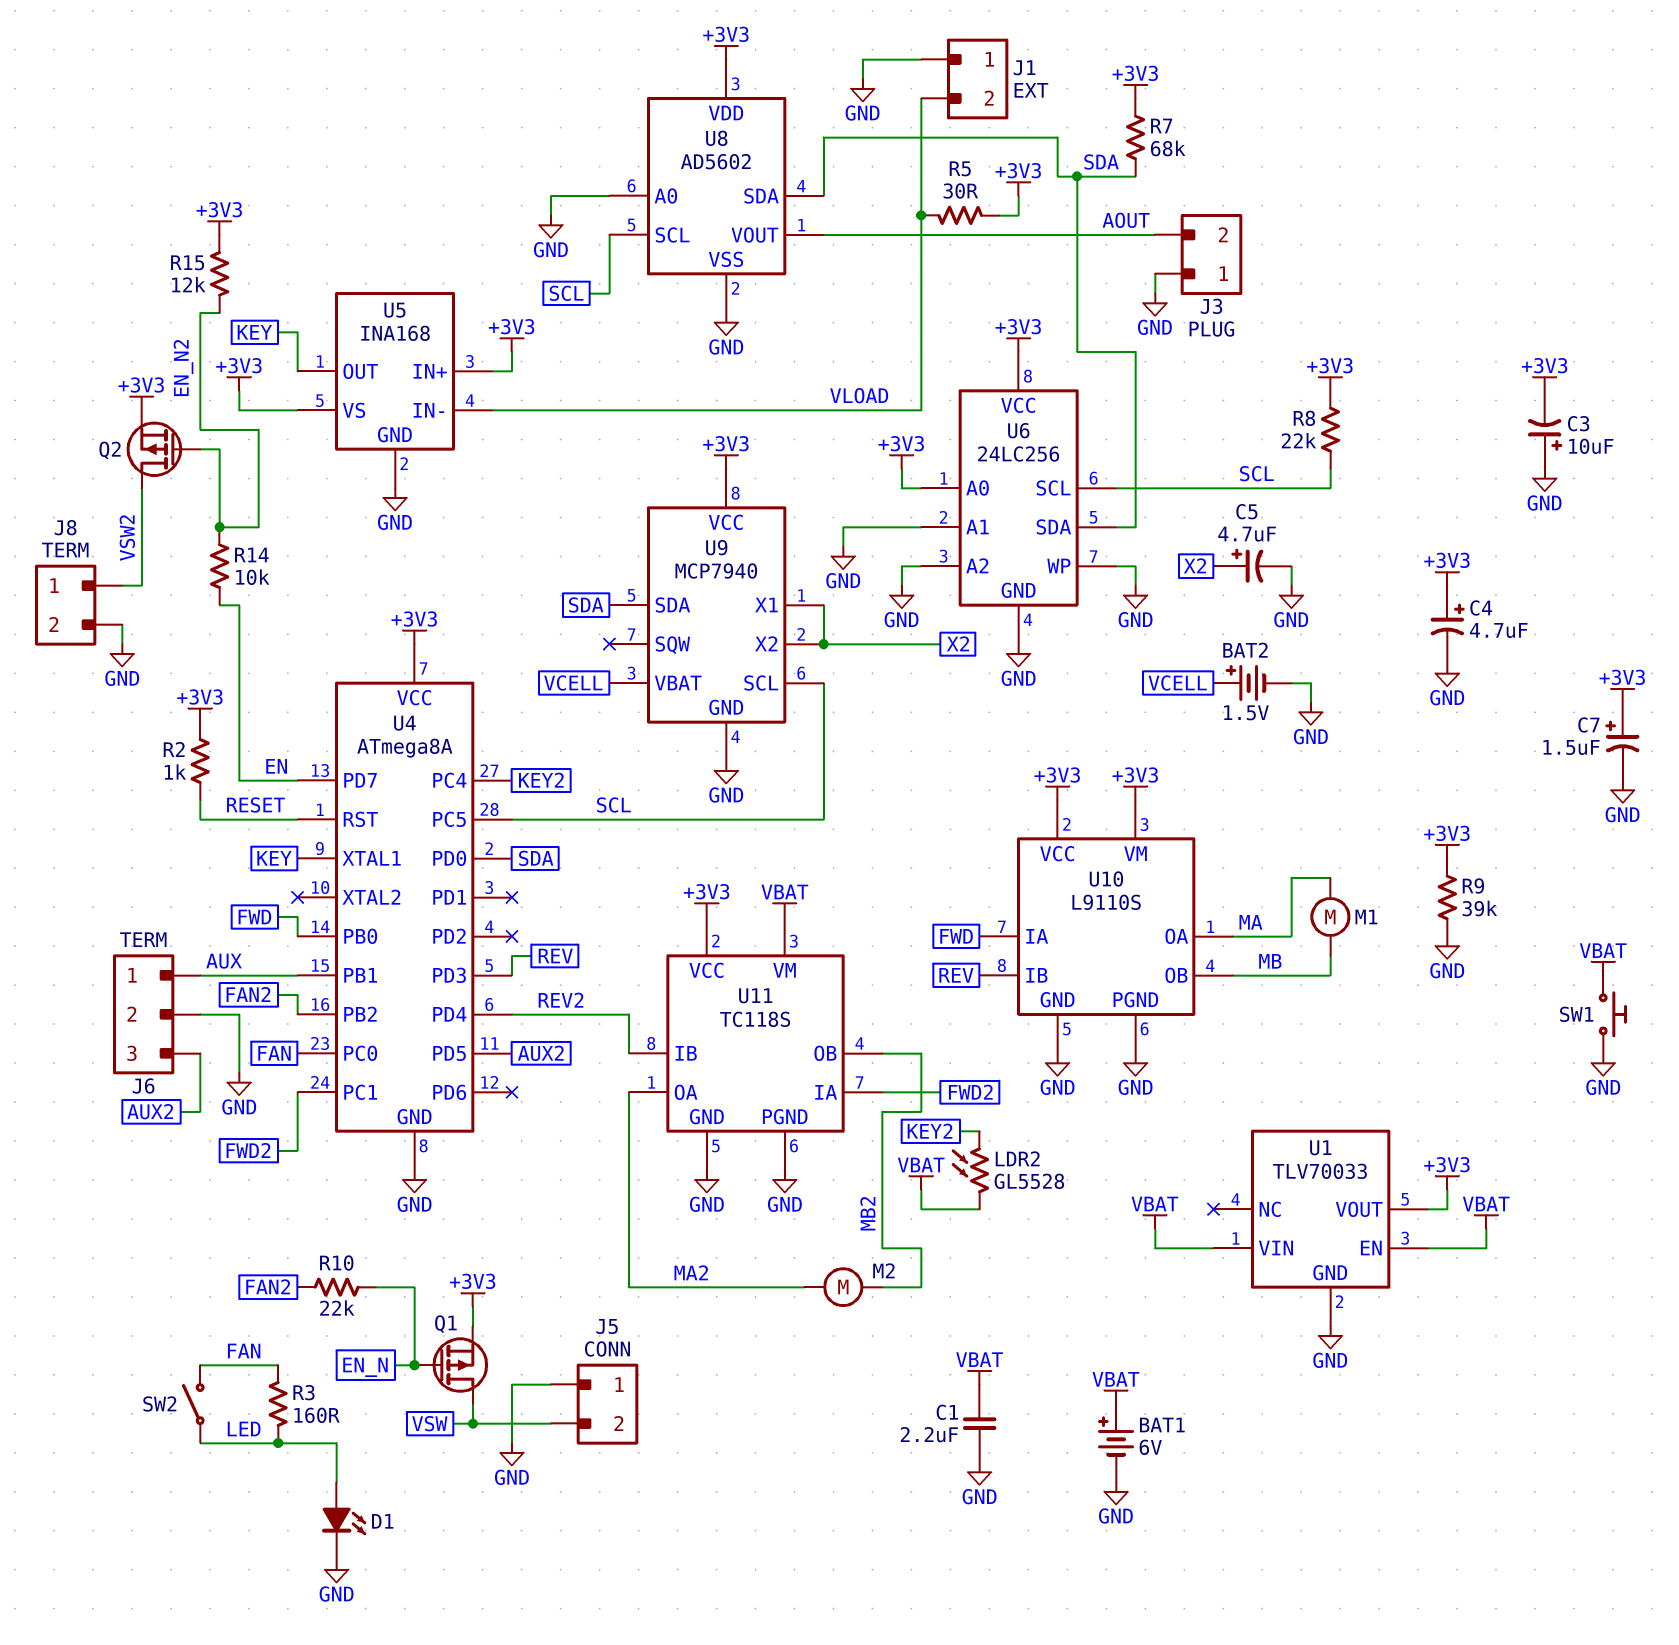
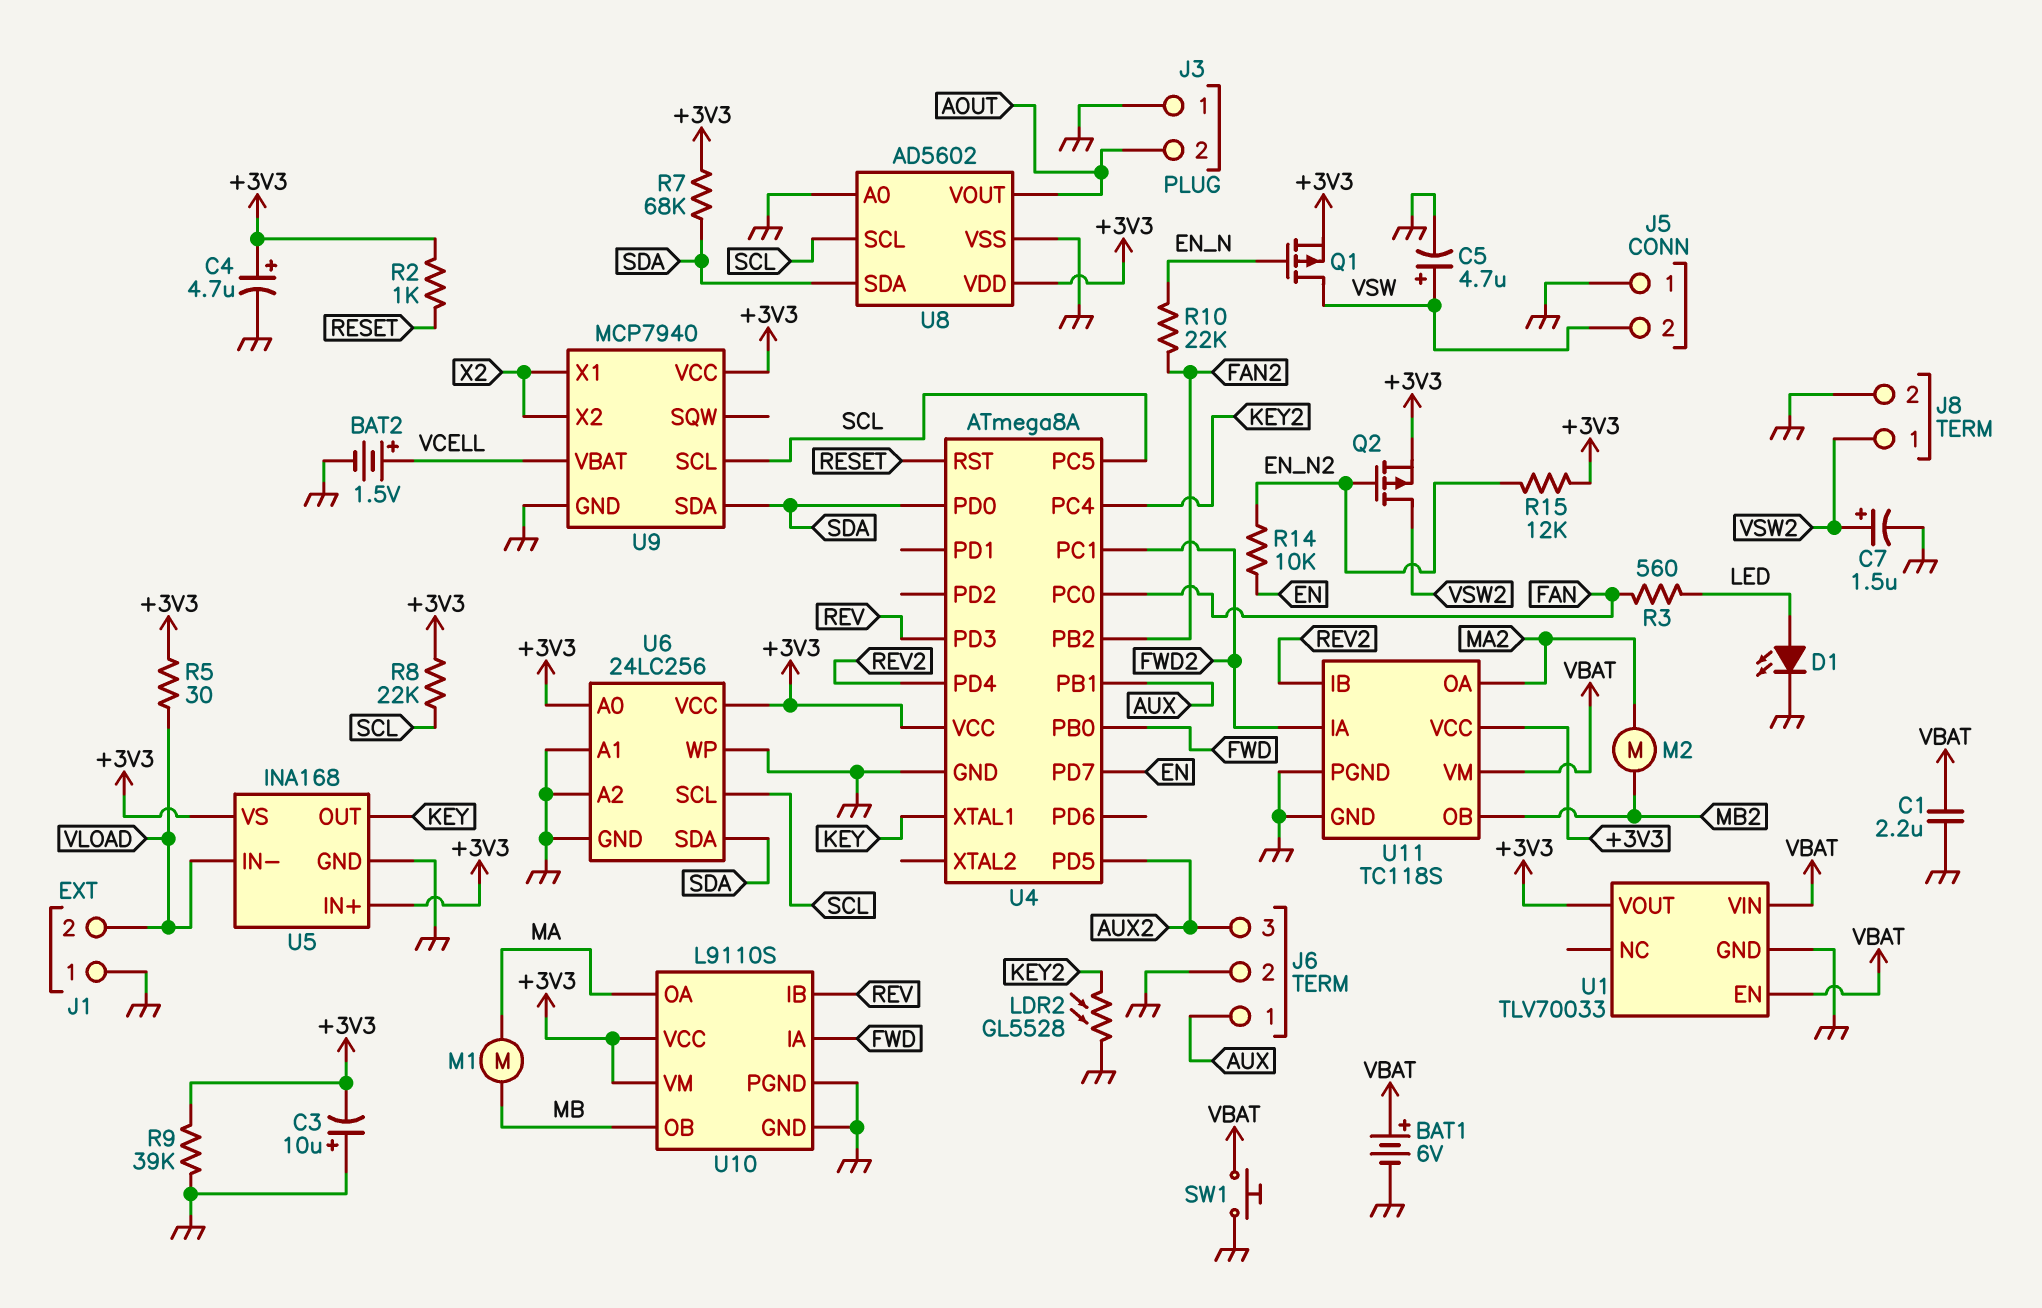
C5: 4.7uF (plus X2, minus GND) -> 4.7uF (plus VSW, minus GND)
C7: 1.5uF (plus +3V3, minus GND) -> 1.5uF (plus VSW2, minus GND)
LDR2: GL5528 (KEY2, VBAT) -> GL5528 (GND, KEY2)
R3: 160 (FAN, LED) -> 560 (FAN, LED)
SW2: switch (FAN, LED) -> none

